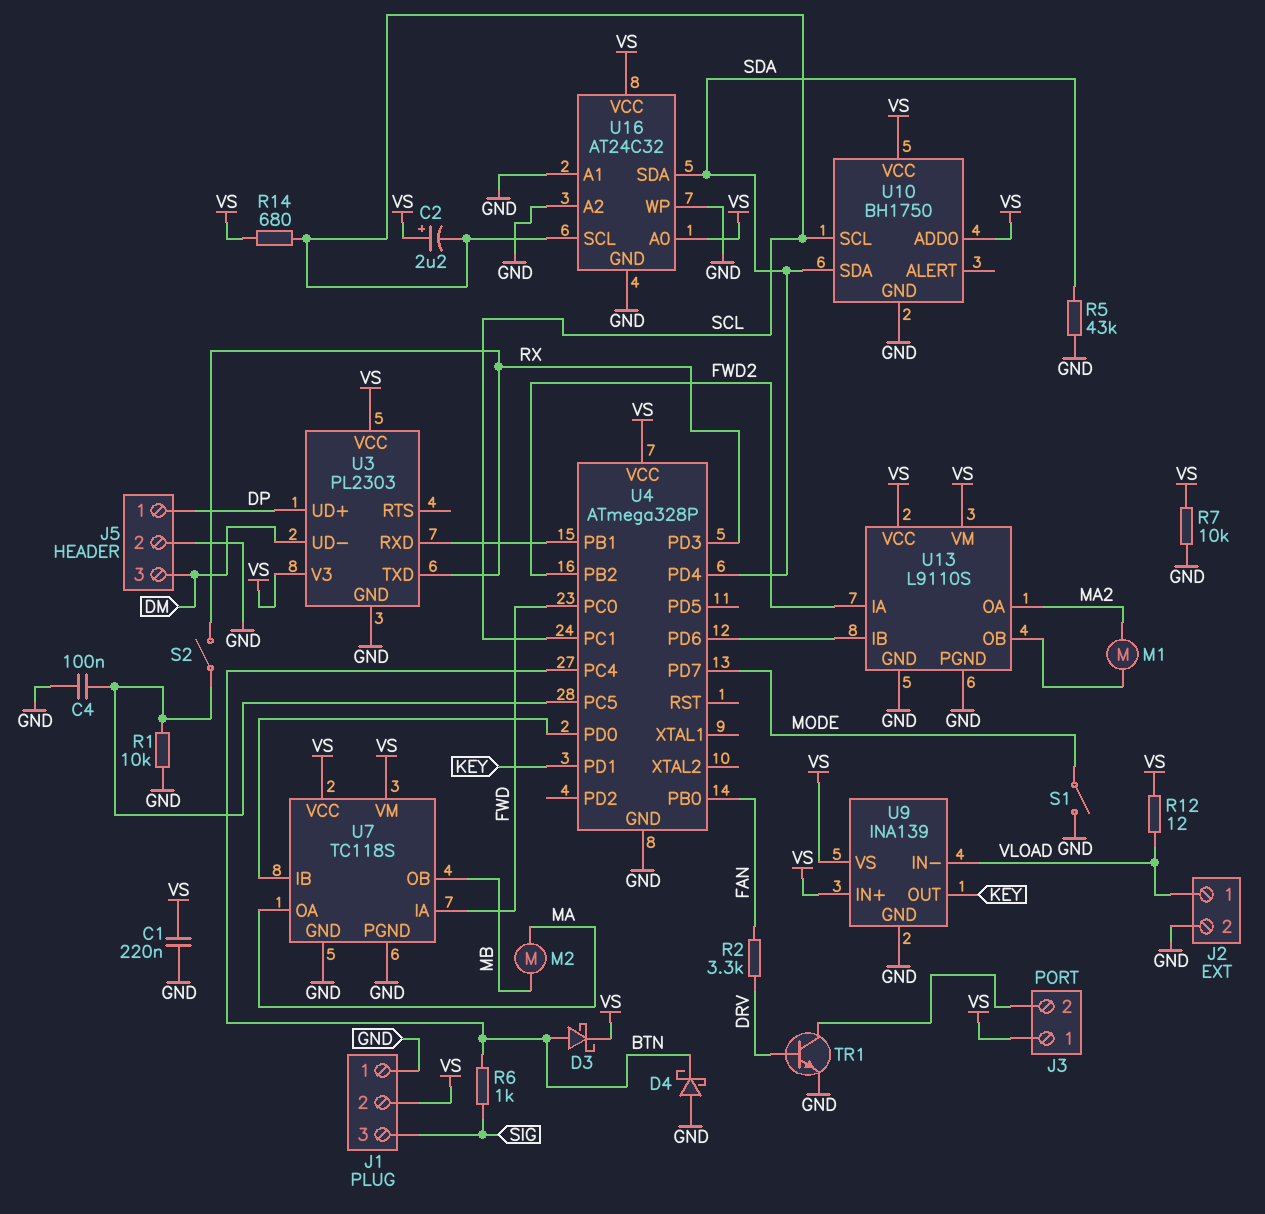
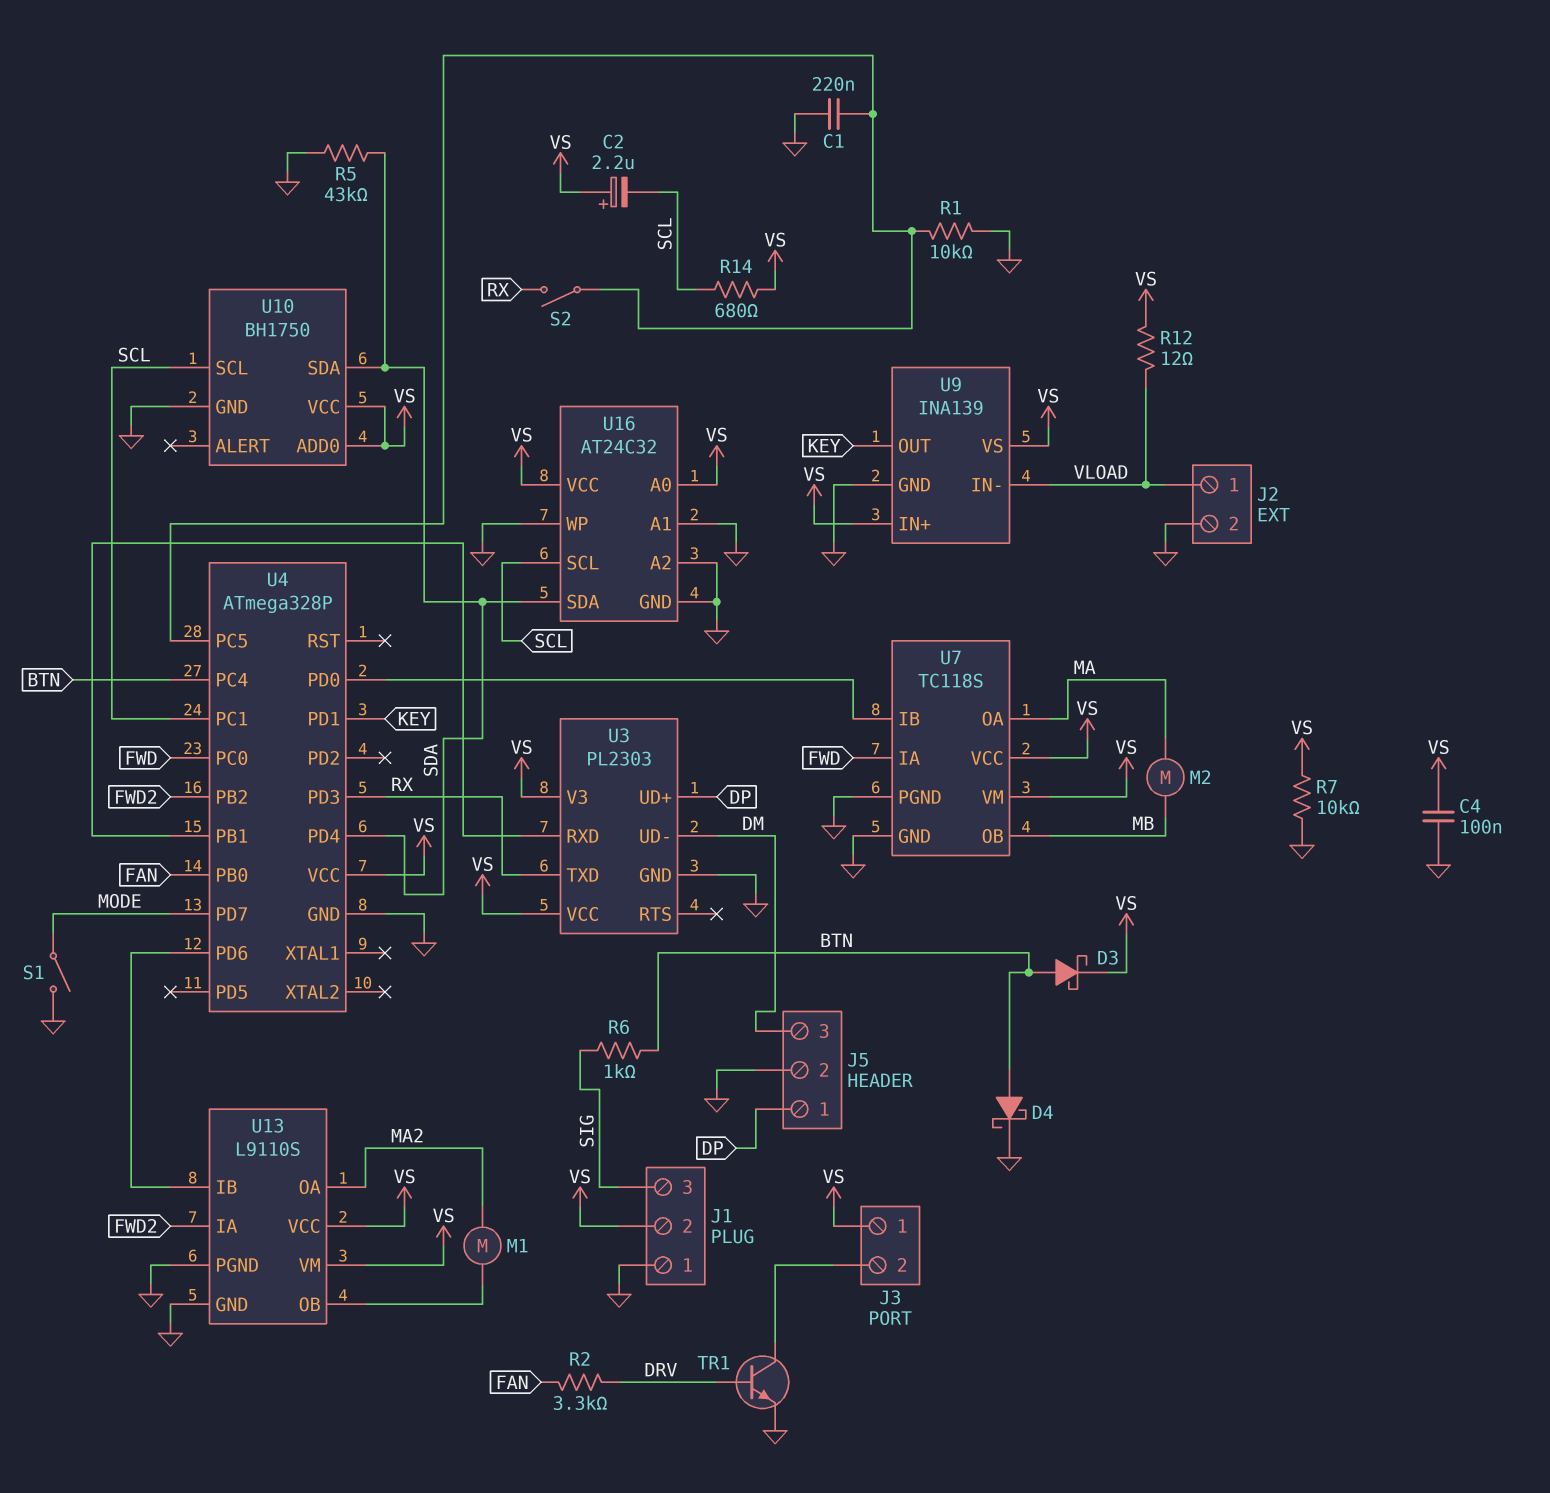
C1: 220nF (GND, VS) -> 220nF (GND, U4/PC5)
C4: 100nF (GND, U4/PC5) -> 100nF (GND, VS)
D4: schottky (A GND, K BTN) -> schottky (A BTN, K GND)

